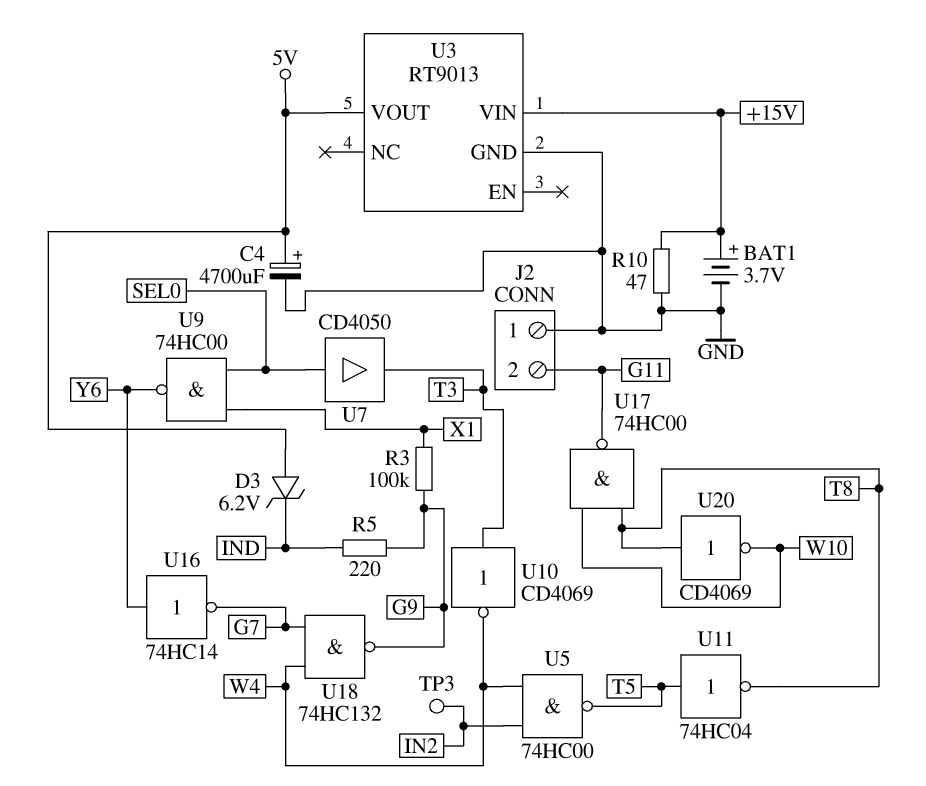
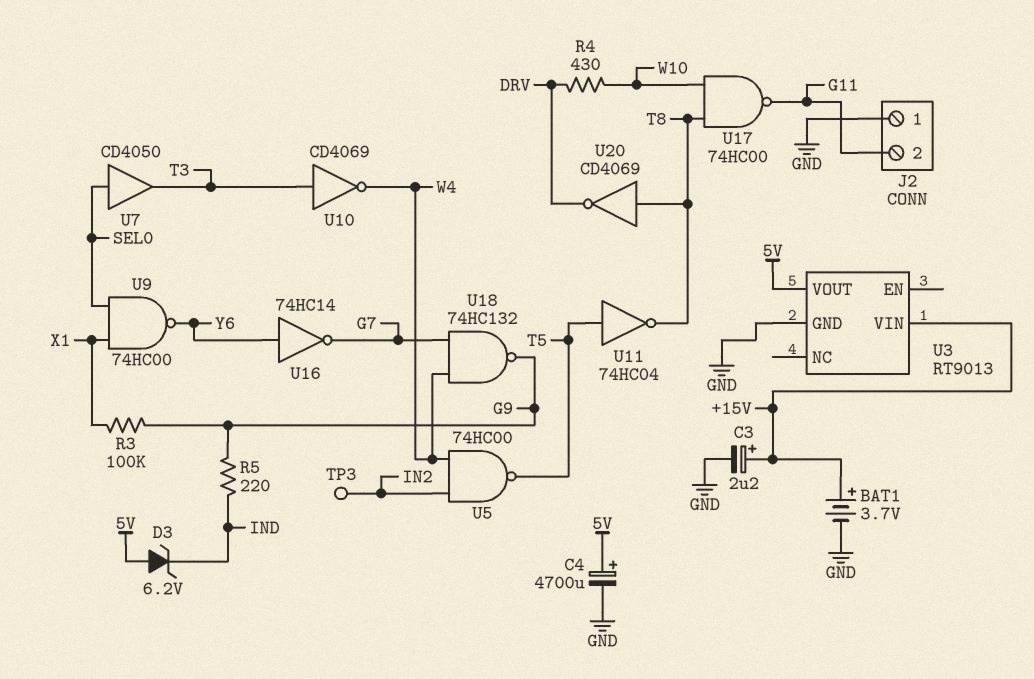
C3: none -> 2.2uF (plus +15V, minus GND)
R4: none -> 430 (DRV, W10)
R10: 47 (+15V, GND) -> none
U20: NOT CD4069 (in T8, out W10) -> NOT CD4069 (in T8, out DRV)

